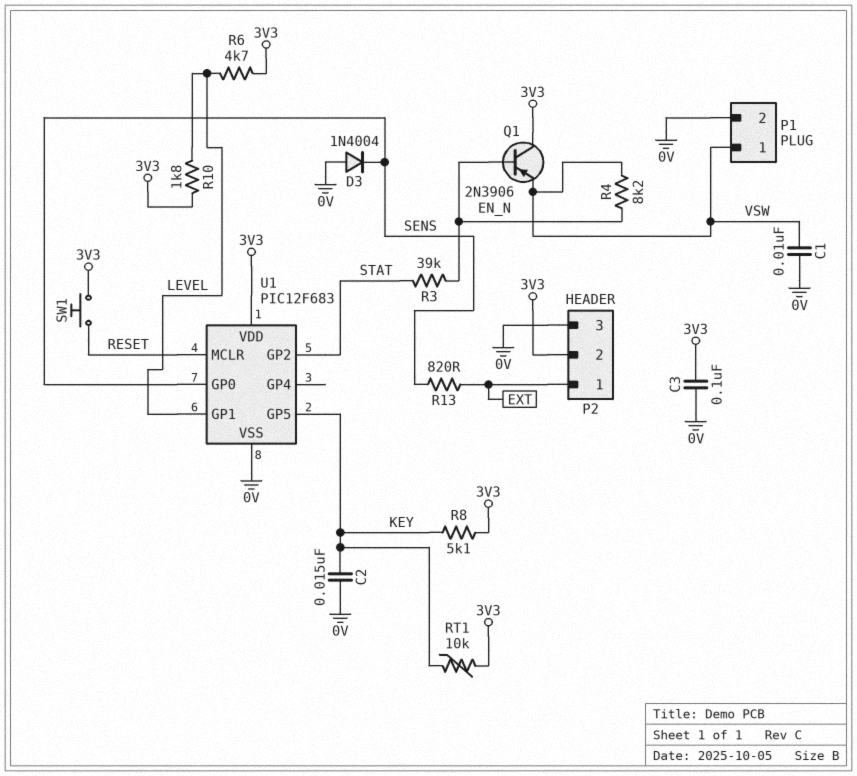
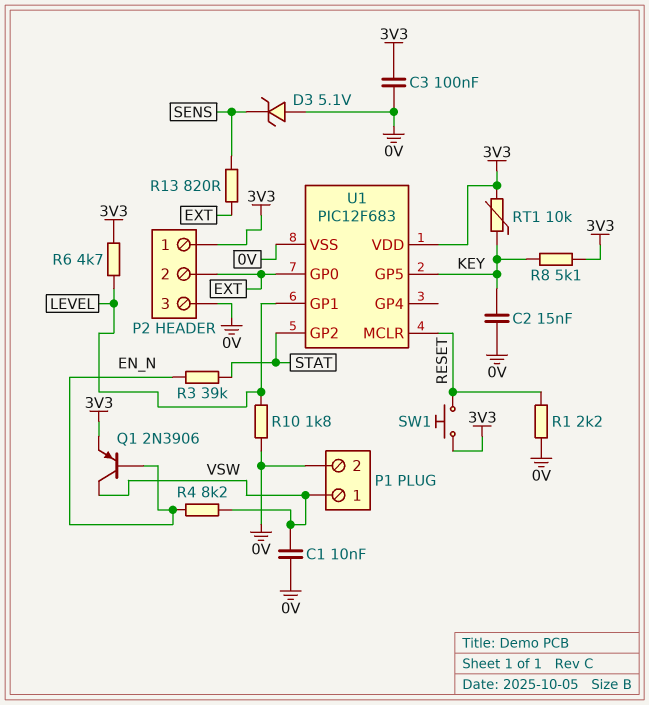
D3: diode 1N4004 (A 0V, K SENS) -> zener 5.1V (A 0V, K SENS)
P2 pin 1: EXT -> 3V3
P2 pin 2: 3V3 -> EXT
Q1: PNP 2N3906 (B EN_N, C 3V3, E VSW) -> PNP 2N3906 (B EN_N, C VSW, E 3V3)
R1: none -> 2.2k (0V, RESET)
R10: 1.8k (3V3, LEVEL) -> 1.8k (0V, LEVEL)
U1 pin GP0: SENS -> EXT

